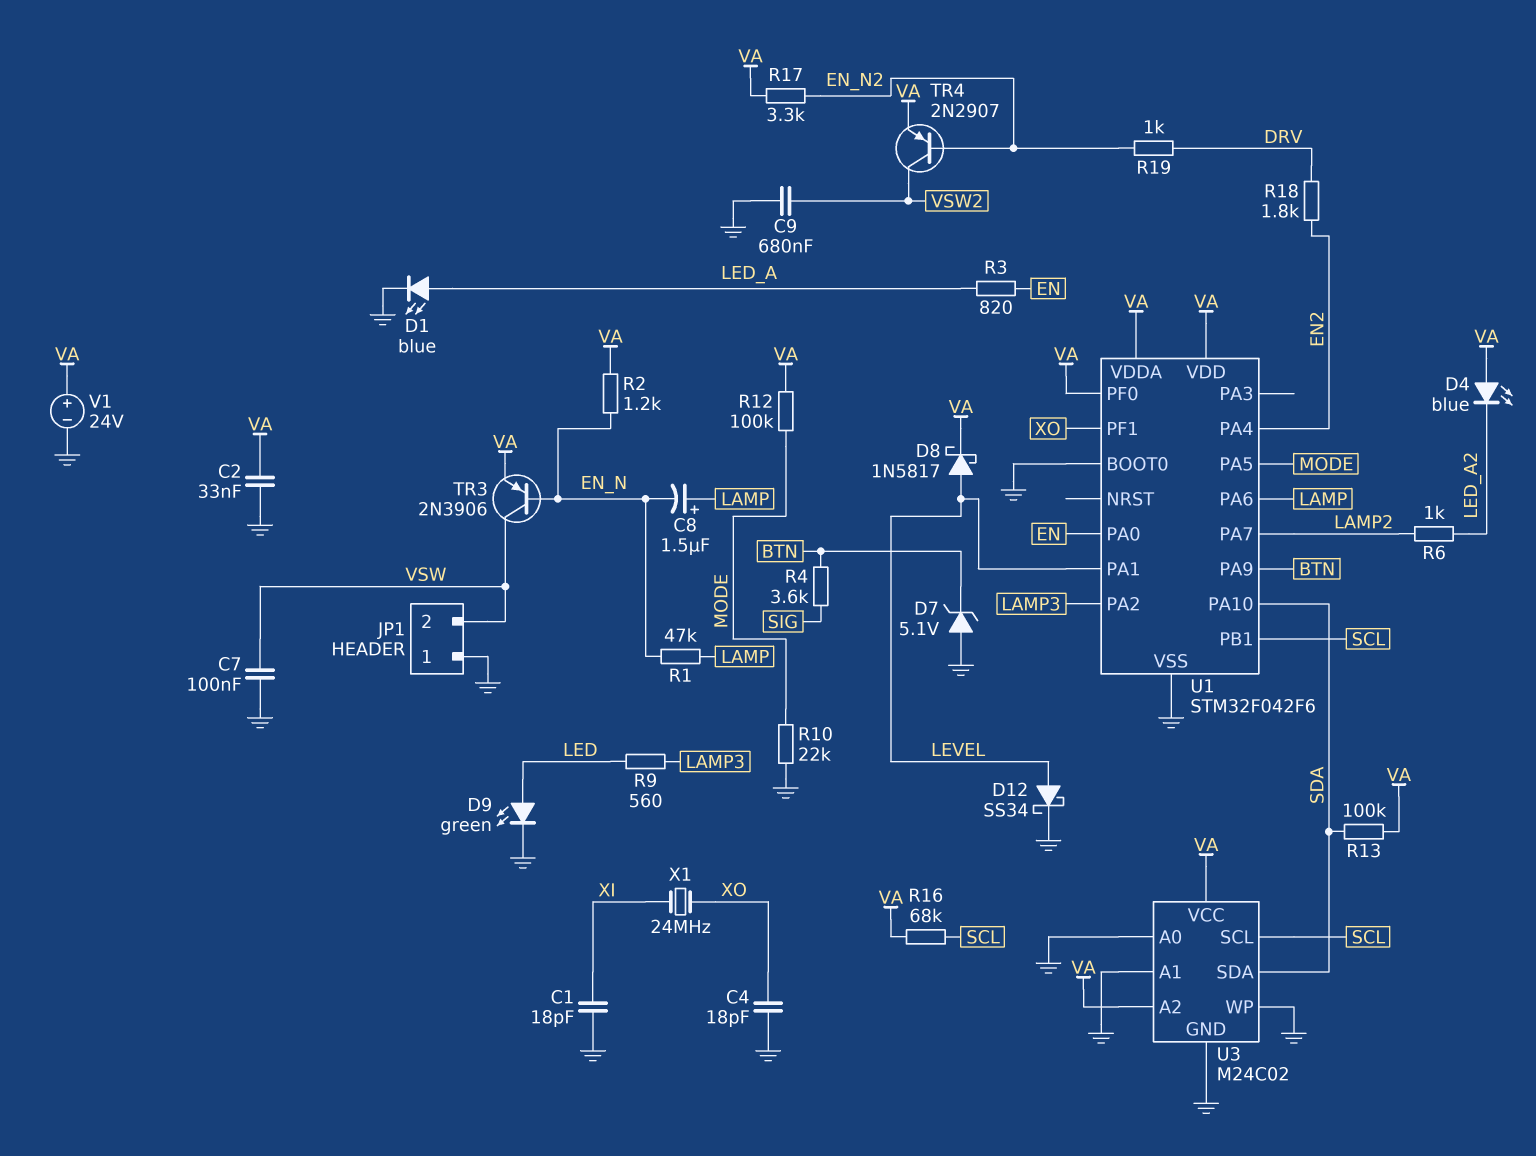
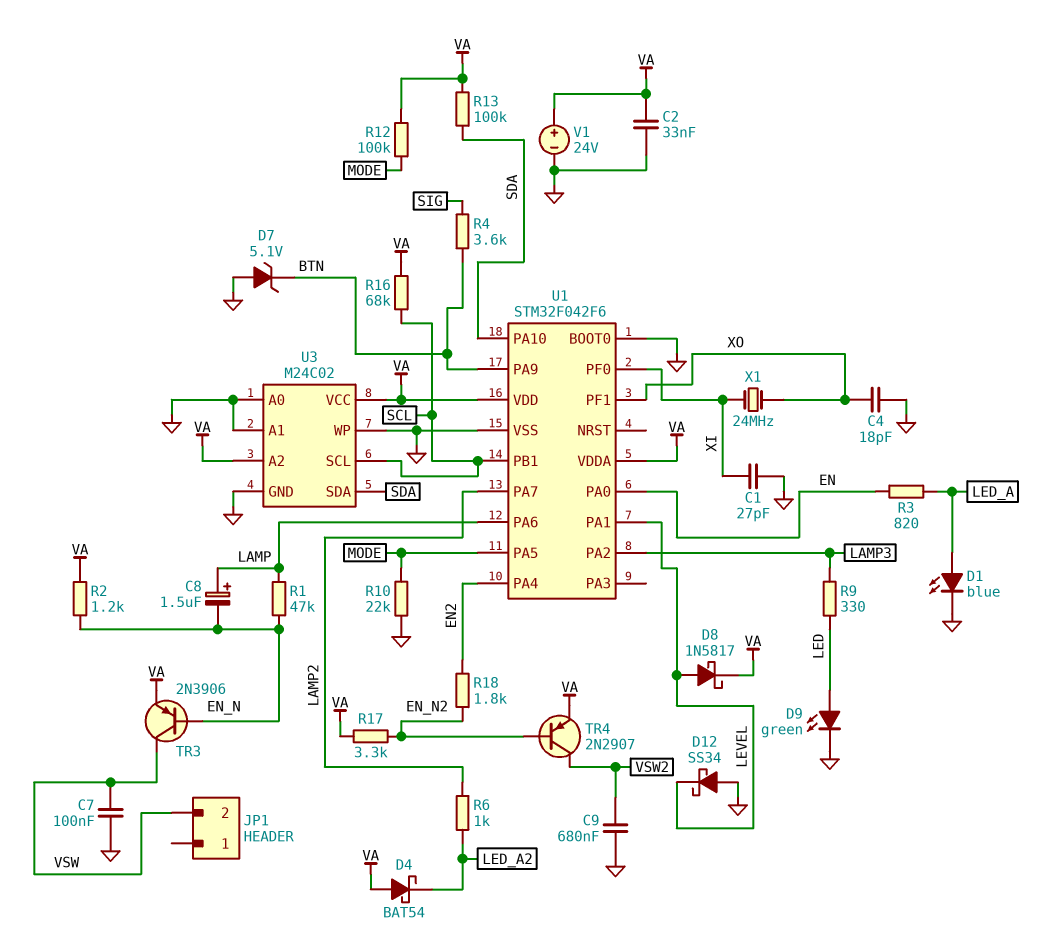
C1: 18pF (GND, XI) -> 27pF (GND, XI)
D4: LED blue (A VA, K LED_A2) -> schottky BAT54 (A VA, K LED_A2)
D12: schottky SS34 (A LEVEL, K GND) -> schottky SS34 (A GND, K LEVEL)
JP1 pin 1: GND -> none
R9: 560 (LAMP3, LED) -> 330 (LAMP3, LED)
R18: 1.8k (DRV, EN2) -> 1.8k (EN2, EN_N2)
R19: 1k (DRV, EN_N2) -> none
U1 pin PF0: VA -> XI

